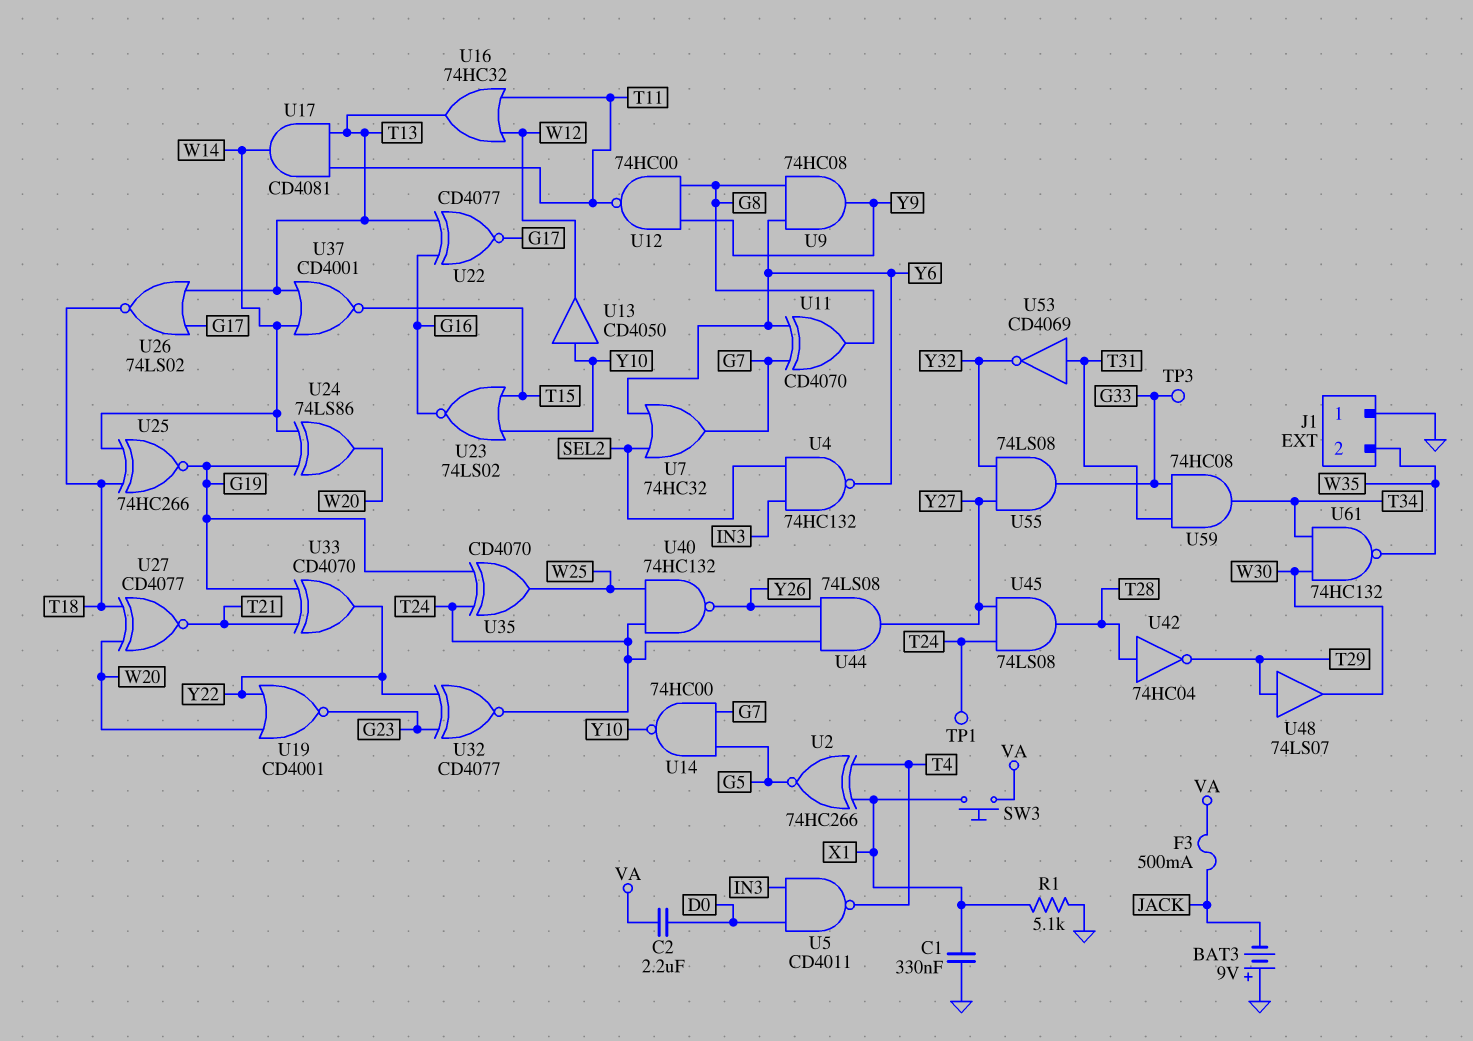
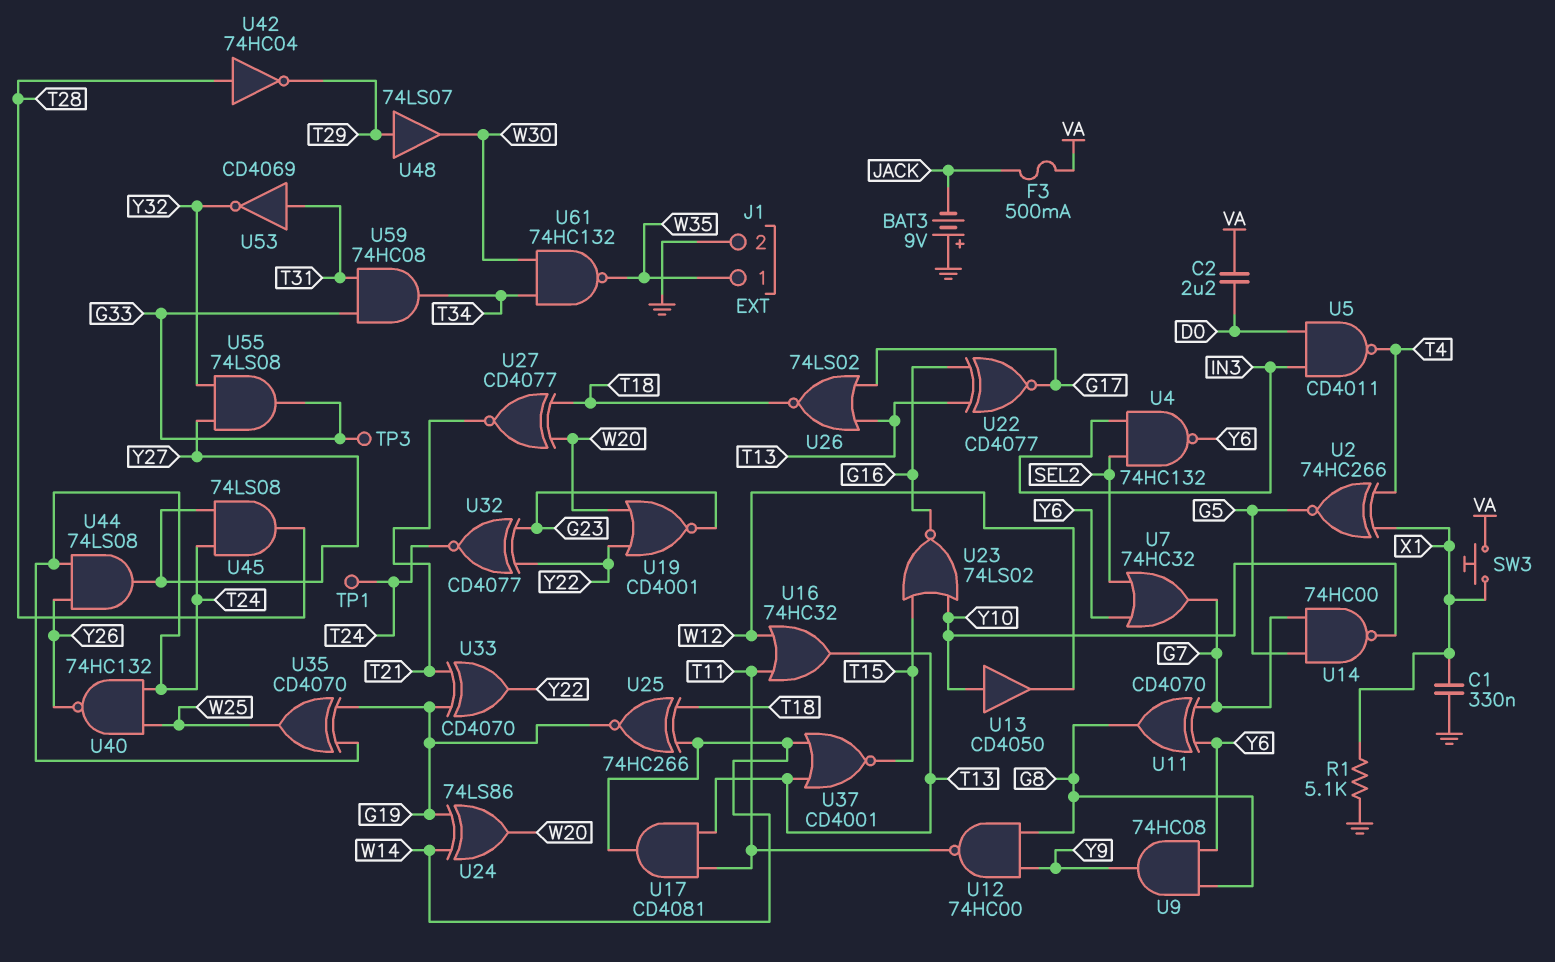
J1 pin 1: GND -> W35
J1 pin 2: W35 -> GND

